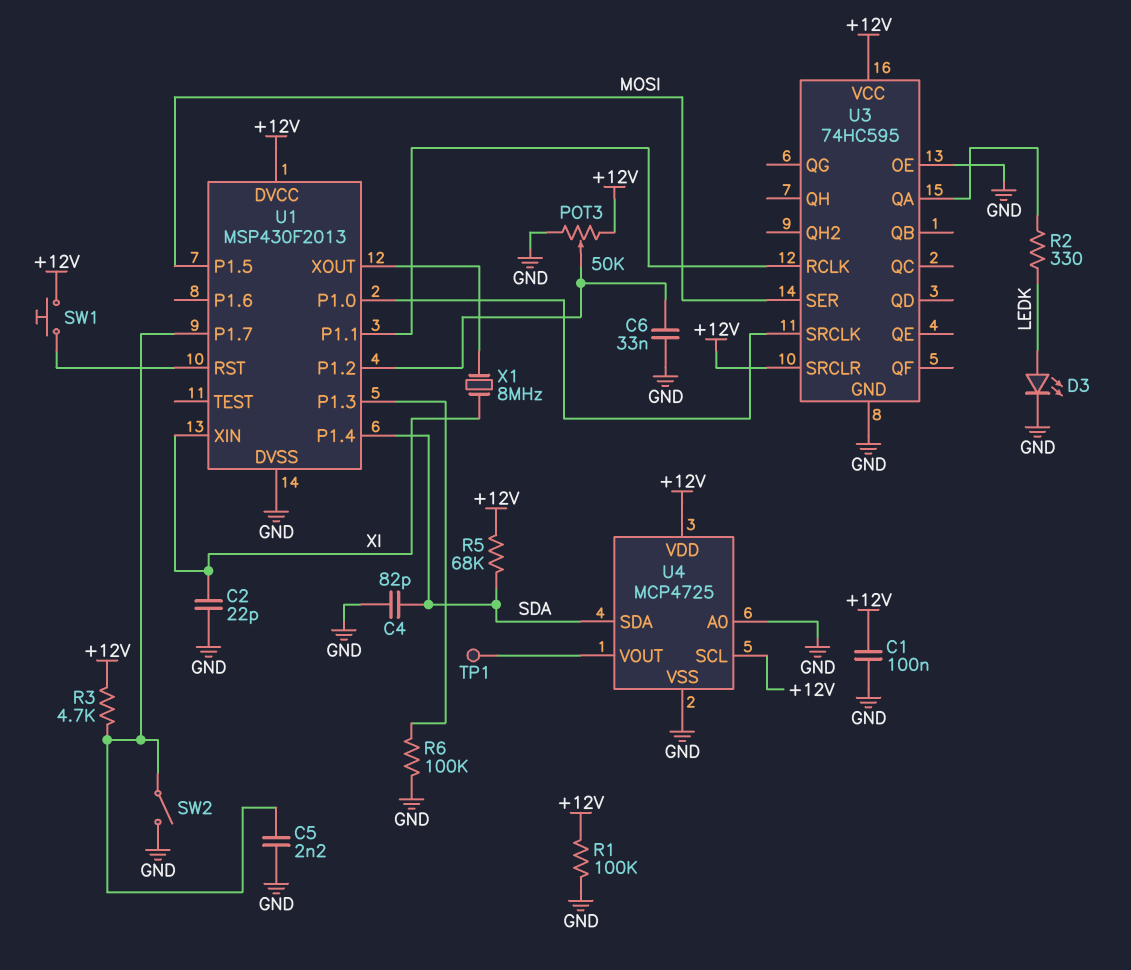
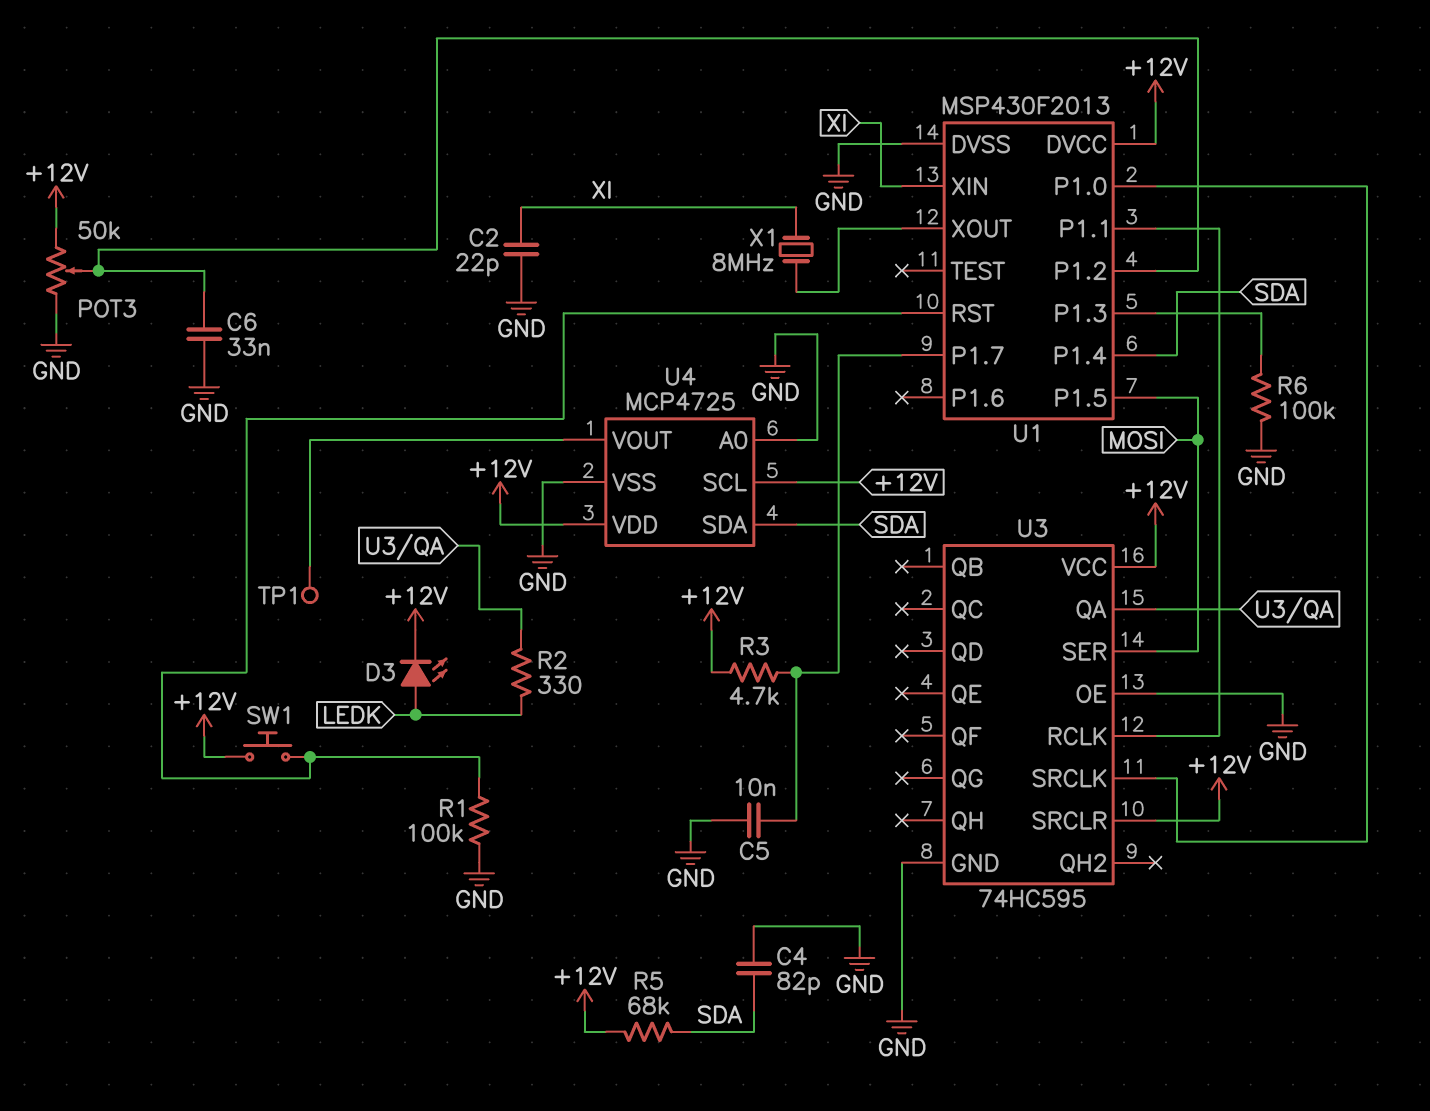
C1: 100nF (+12V, GND) -> none
C5: 2.2nF (GND, U1/P1.7) -> 10nF (GND, U1/P1.7)
D3: LED (A LEDK, K GND) -> LED (A LEDK, K +12V)
R1: 100k (+12V, GND) -> 100k (GND, U1/RST)
SW2: switch (GND, U1/P1.7) -> none

